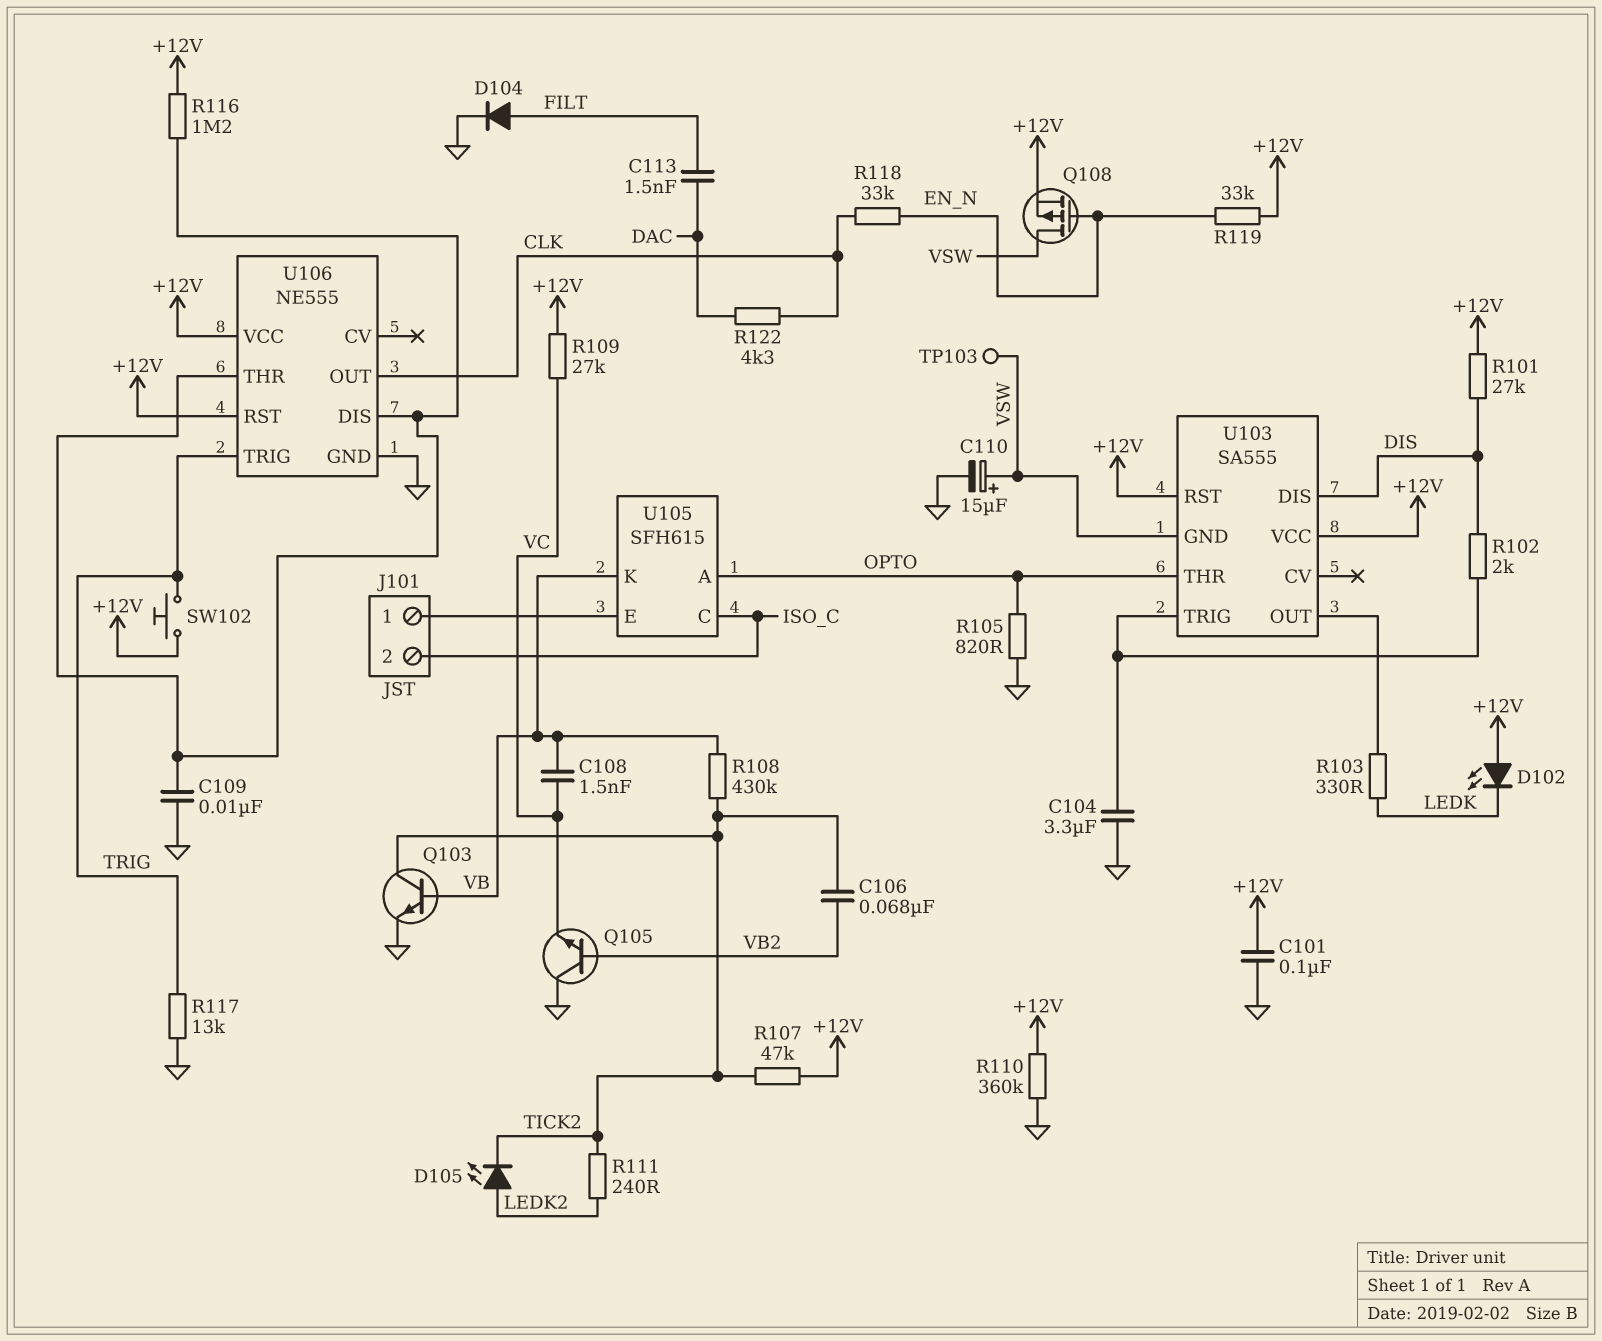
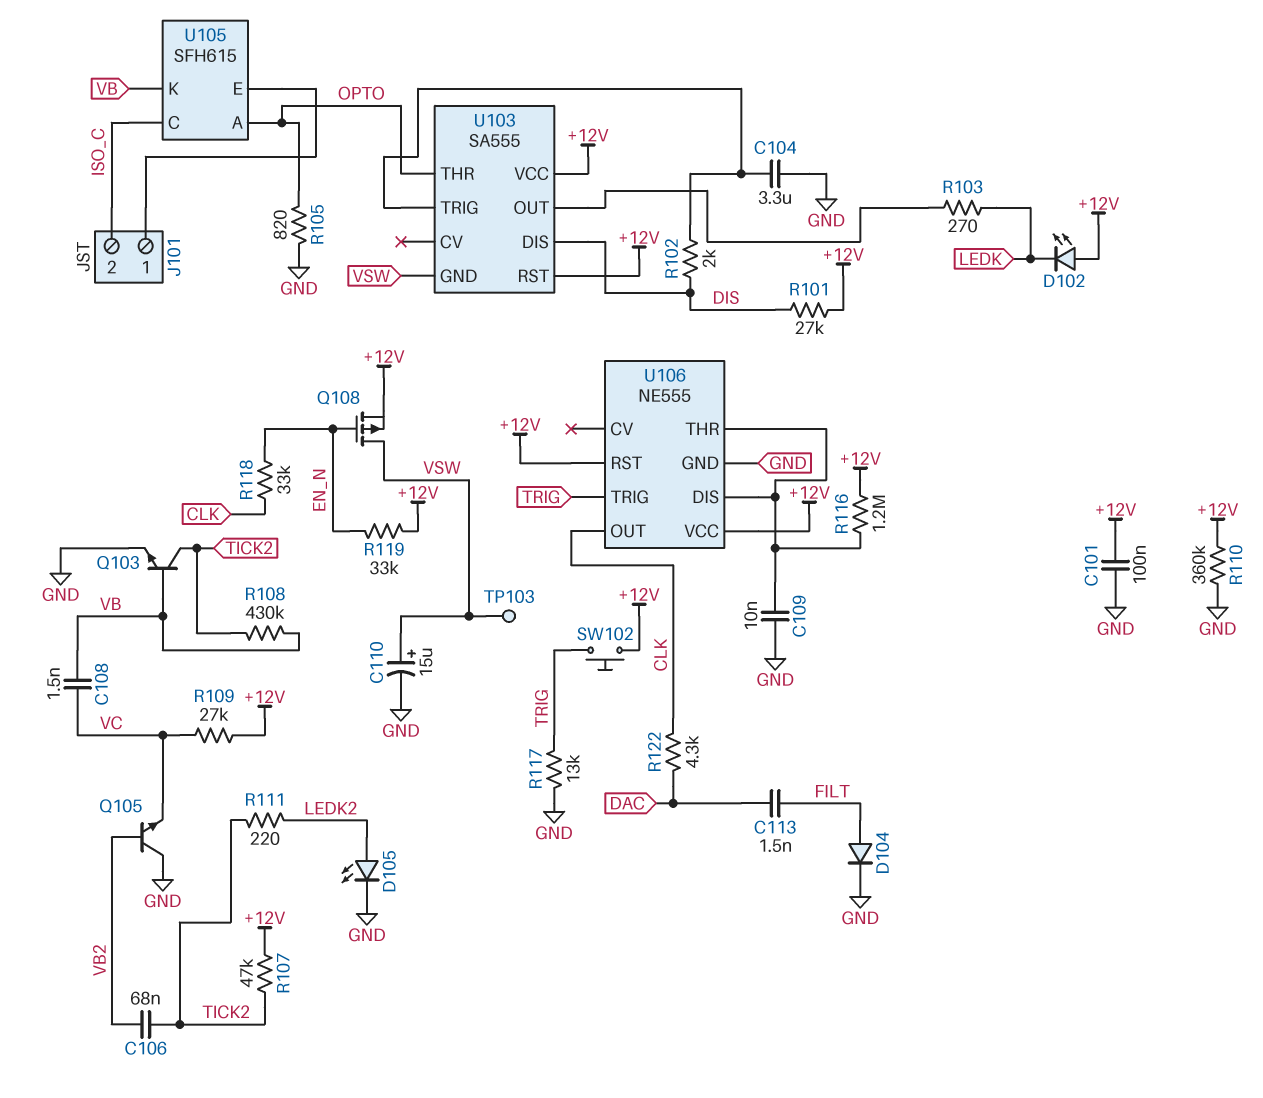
D105: LED (A LEDK2, K TICK2) -> LED (A LEDK2, K GND)
R103: 330 (LEDK, U103/OUT) -> 270 (LEDK, U103/OUT)
R111: 240 (LEDK2, TICK2) -> 220 (LEDK2, TICK2)

